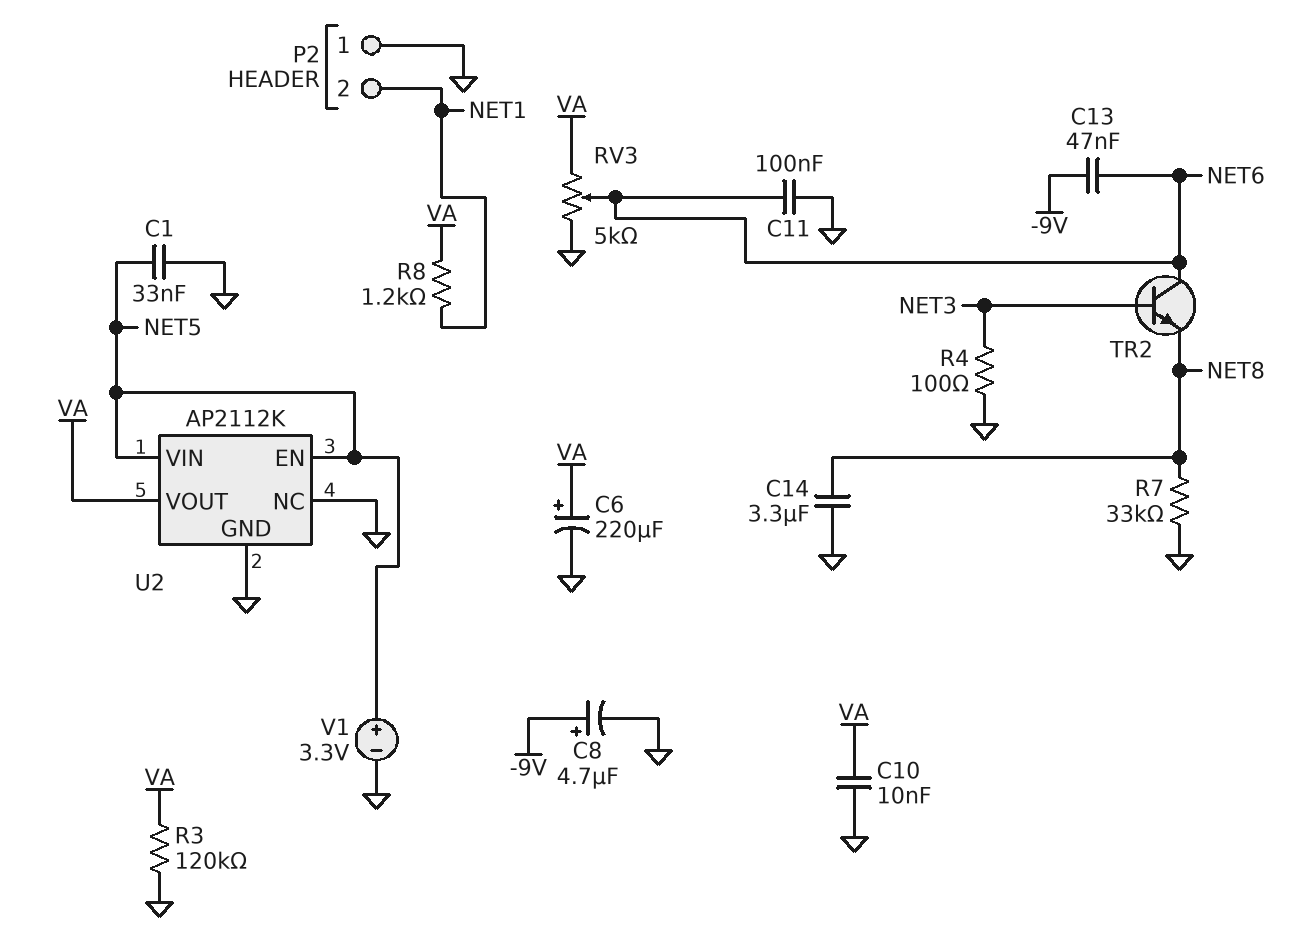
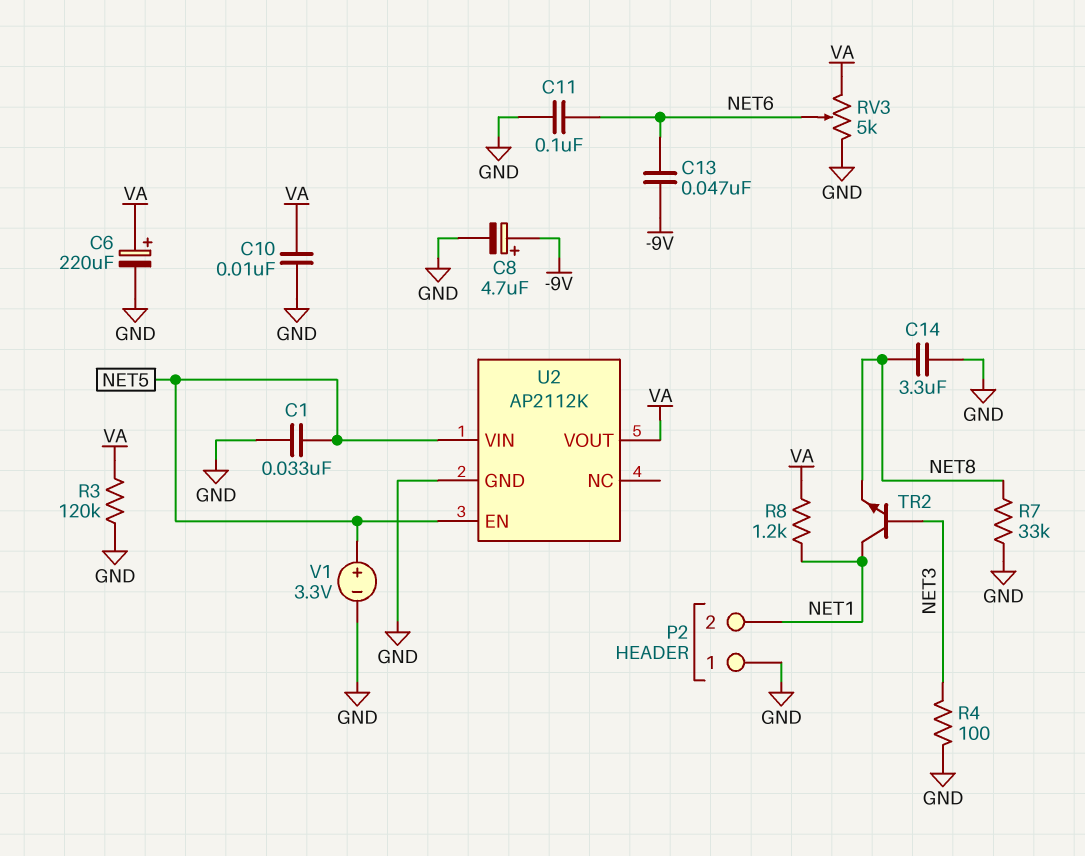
TR2: NPN (B NET3, C NET6, E NET8) -> NPN (B NET3, C NET1, E NET8)
U2 pin NC: GND -> none

